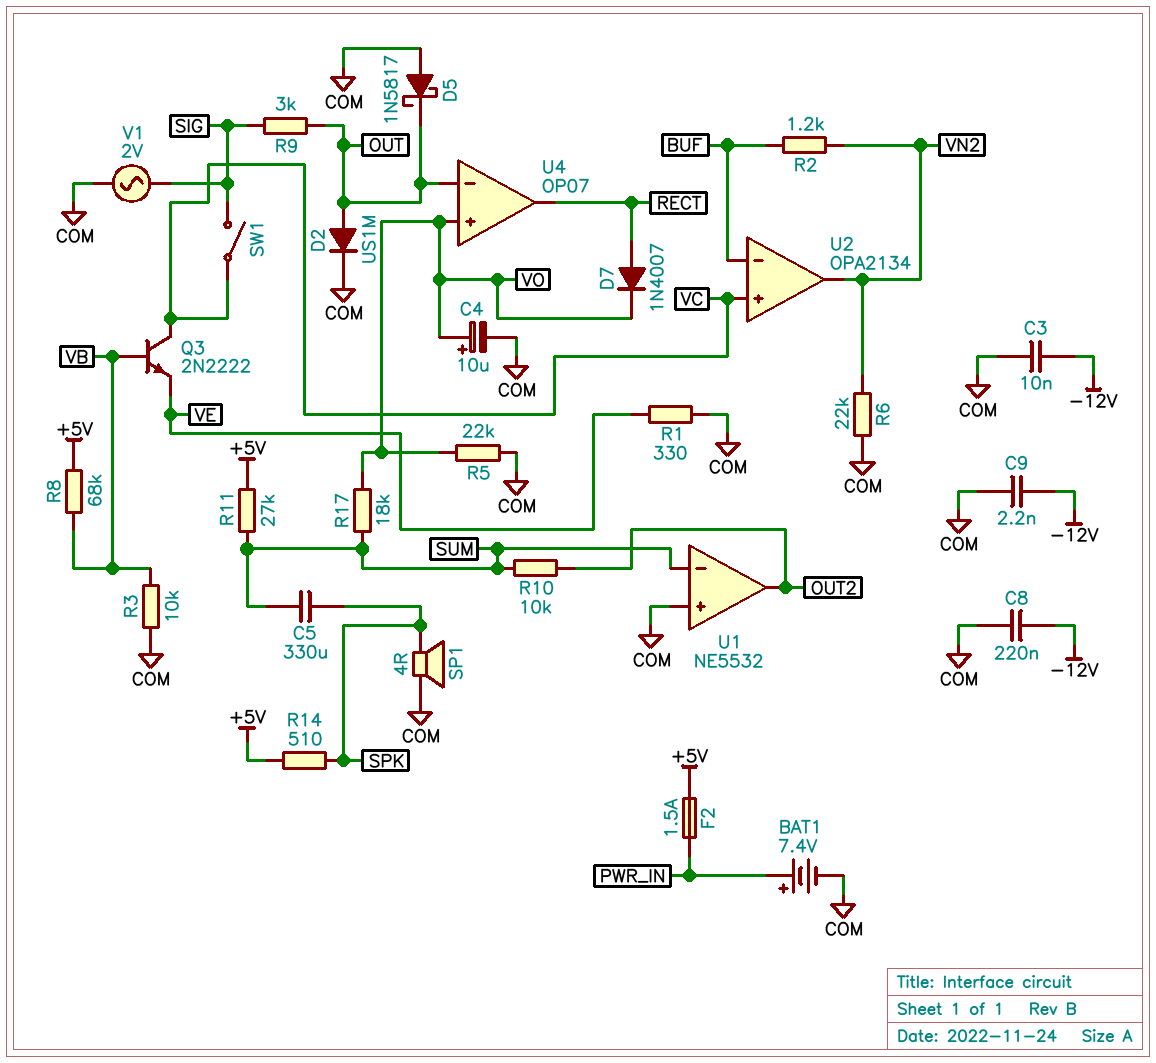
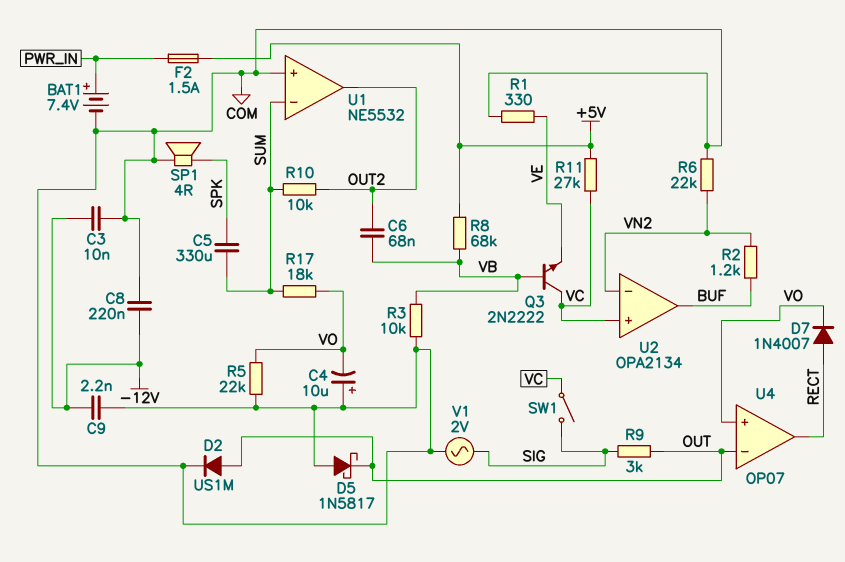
C4: 10uF (plus VO, minus COM) -> 10uF (plus COM, minus VO)
C6: none -> 68nF (OUT2, VB)
R11: 27k (+5V, SUM) -> 27k (+5V, VC)
R14: 510 (+5V, SPK) -> none
U2 pin in-: BUF -> VN2
U2 pin out: VN2 -> BUF

